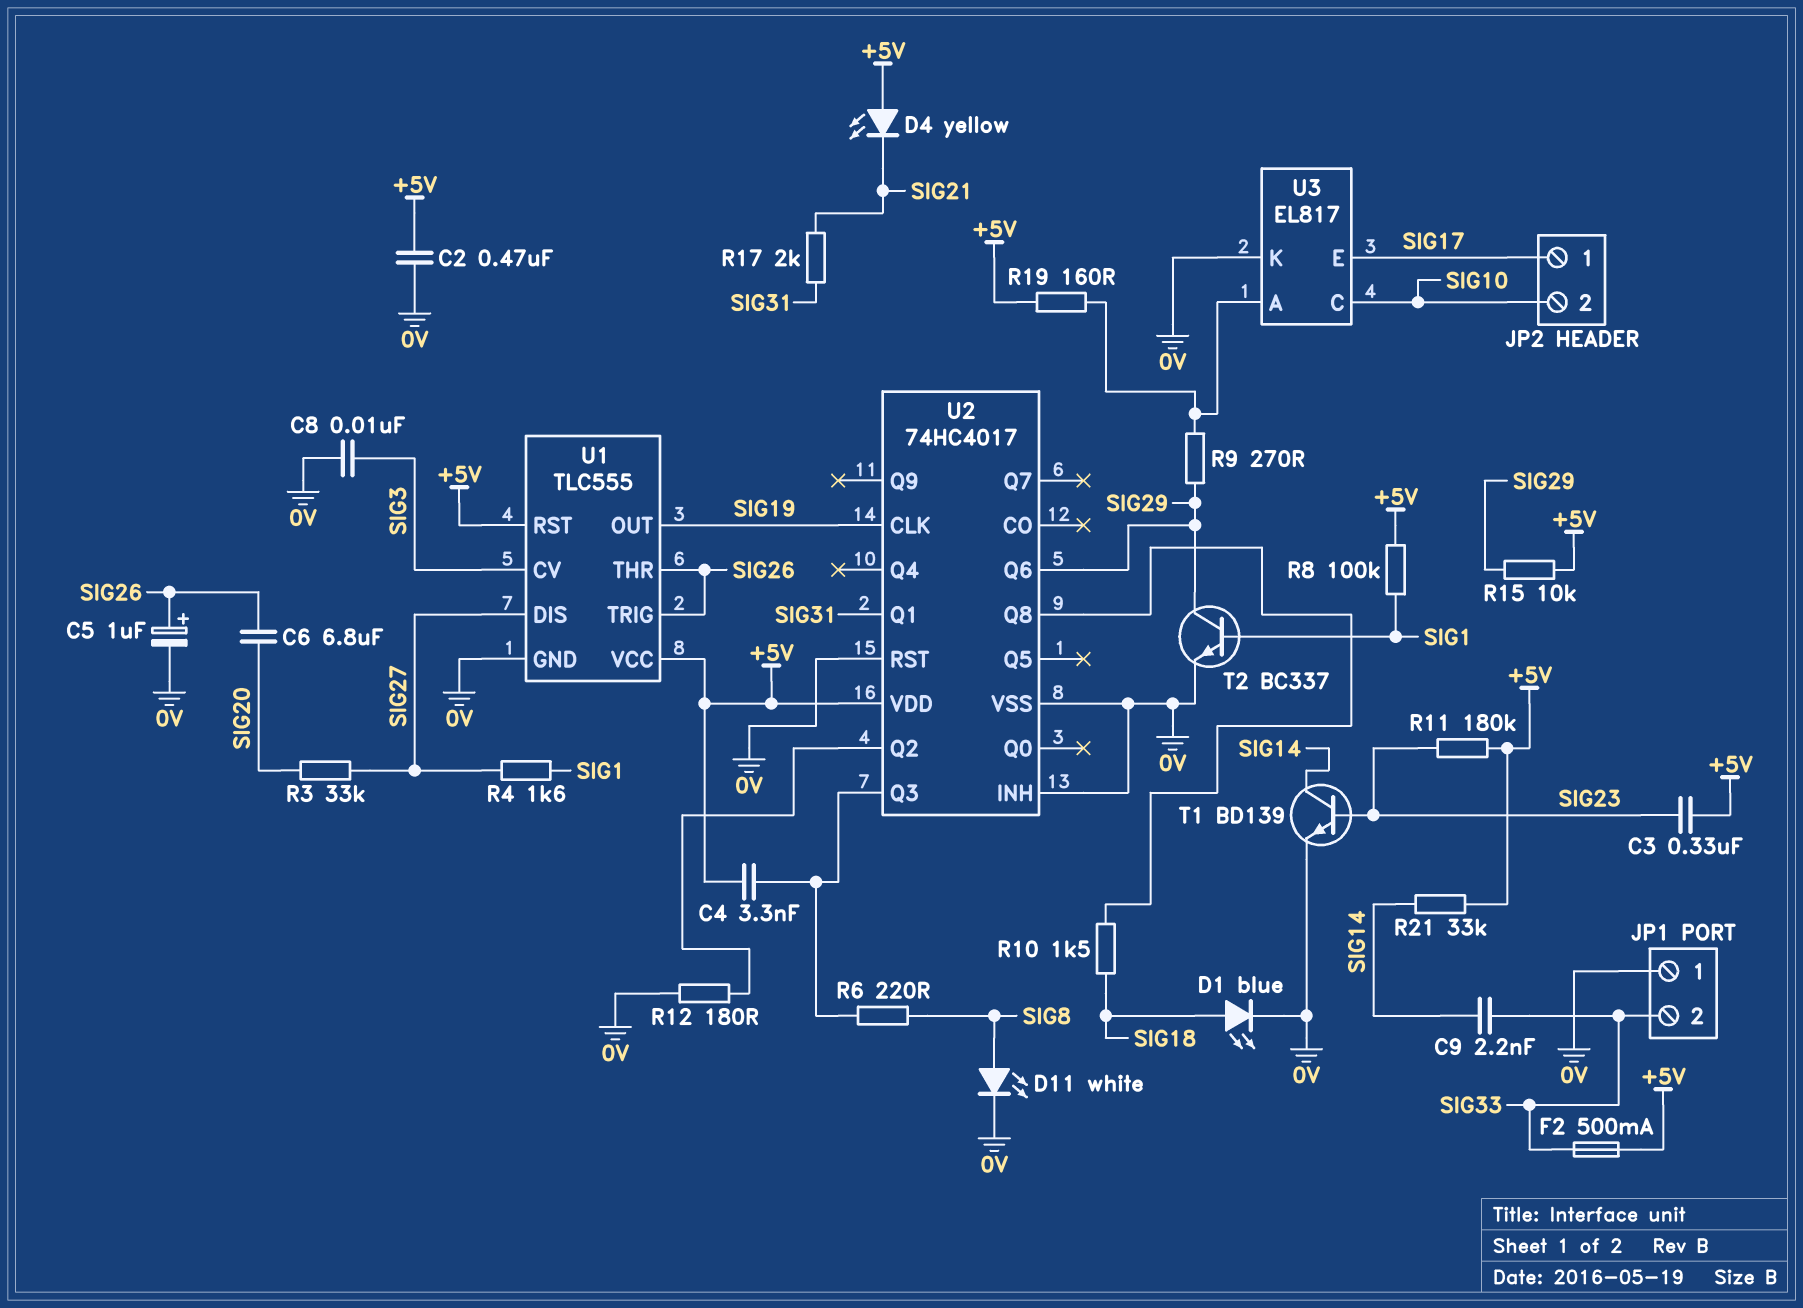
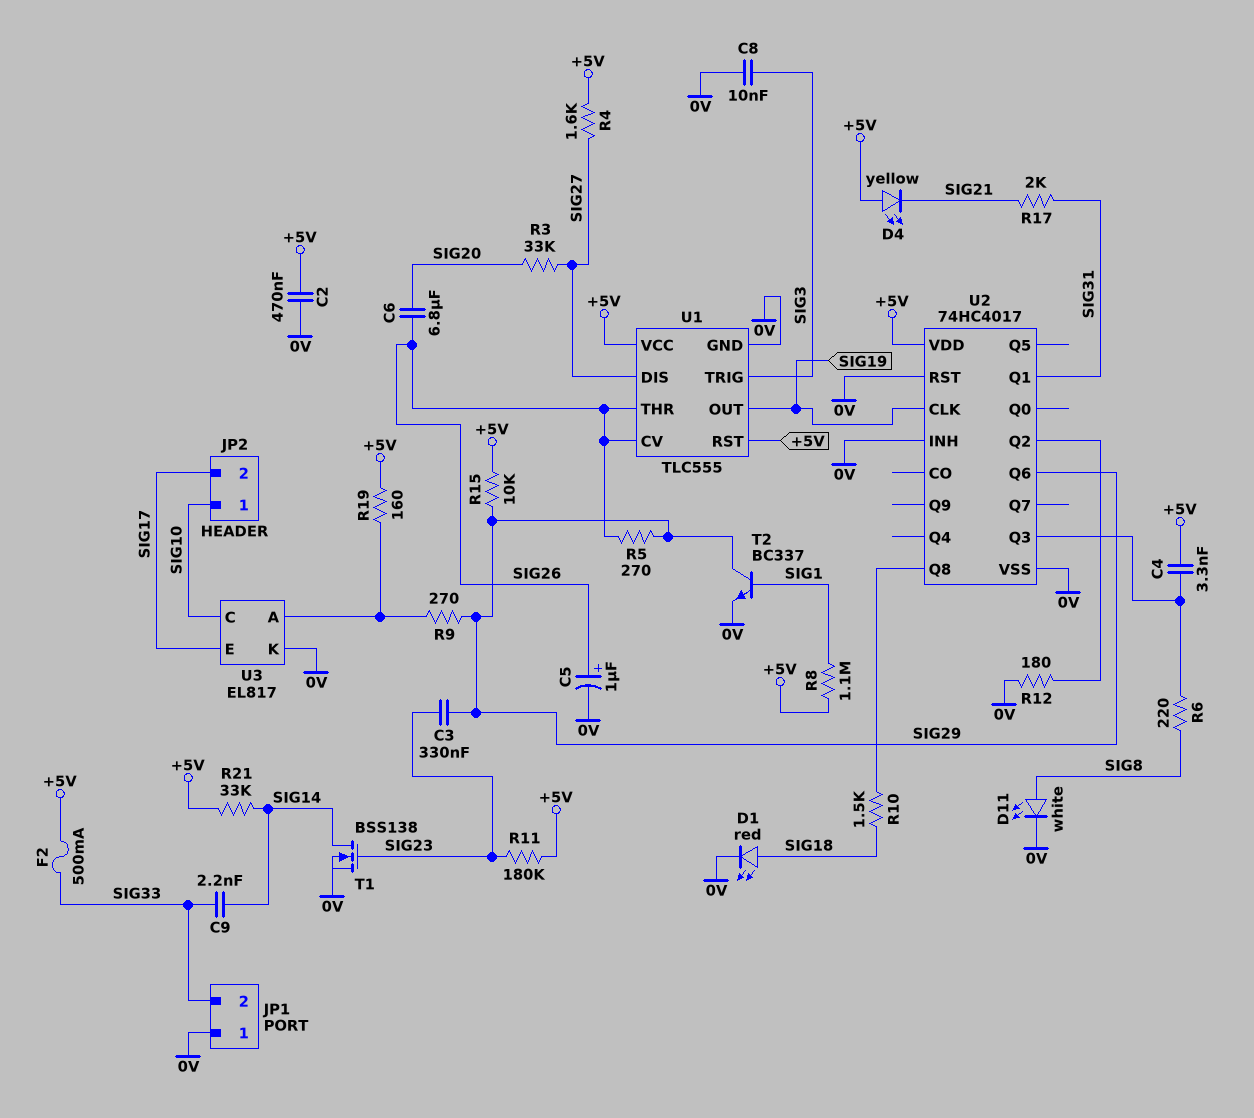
C3: 330nF (+5V, SIG23) -> 330nF (SIG23, SIG29)
D1: LED blue (A SIG18, K 0V) -> LED red (A SIG18, K 0V)
JP2 pin 1: SIG17 -> SIG10
JP2 pin 2: SIG10 -> SIG17
R4: 1.6k (SIG1, SIG27) -> 1.6k (+5V, SIG27)
R5: none -> 270 (SIG26, SIG29)
R8: 100k (+5V, SIG1) -> 1.1M (+5V, SIG1)
T1: NPN BD139 (B SIG23, C SIG14, E 0V) -> NMOS BSS138 (G SIG23, D SIG14, S 0V)
U1 pin CV: SIG3 -> SIG26
U1 pin TRIG: SIG26 -> SIG3

